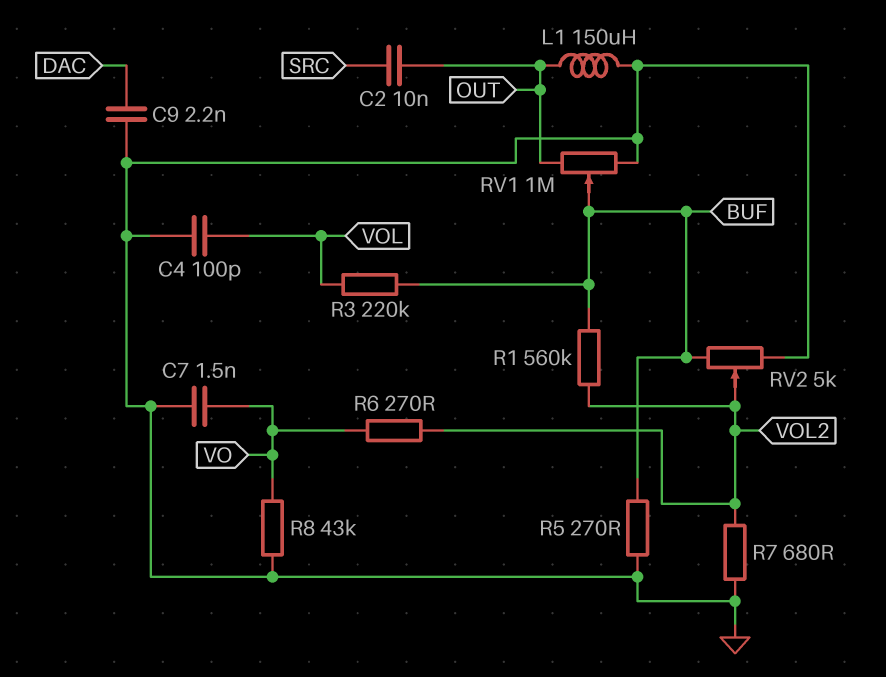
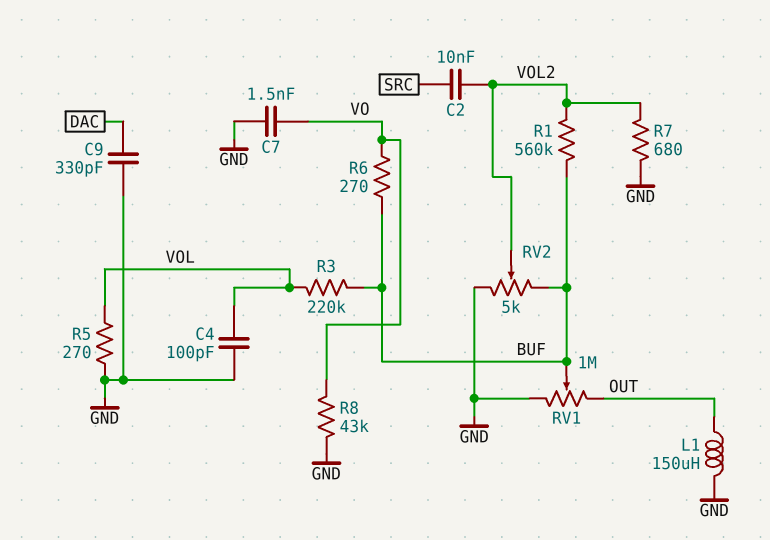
C2: 10nF (OUT, SRC) -> 10nF (SRC, VOL2)
C9: 2.2nF (DAC, GND) -> 330pF (DAC, GND)
R5: 270 (BUF, GND) -> 270 (GND, VOL)
R6: 270 (VO, VOL2) -> 270 (BUF, VO)

